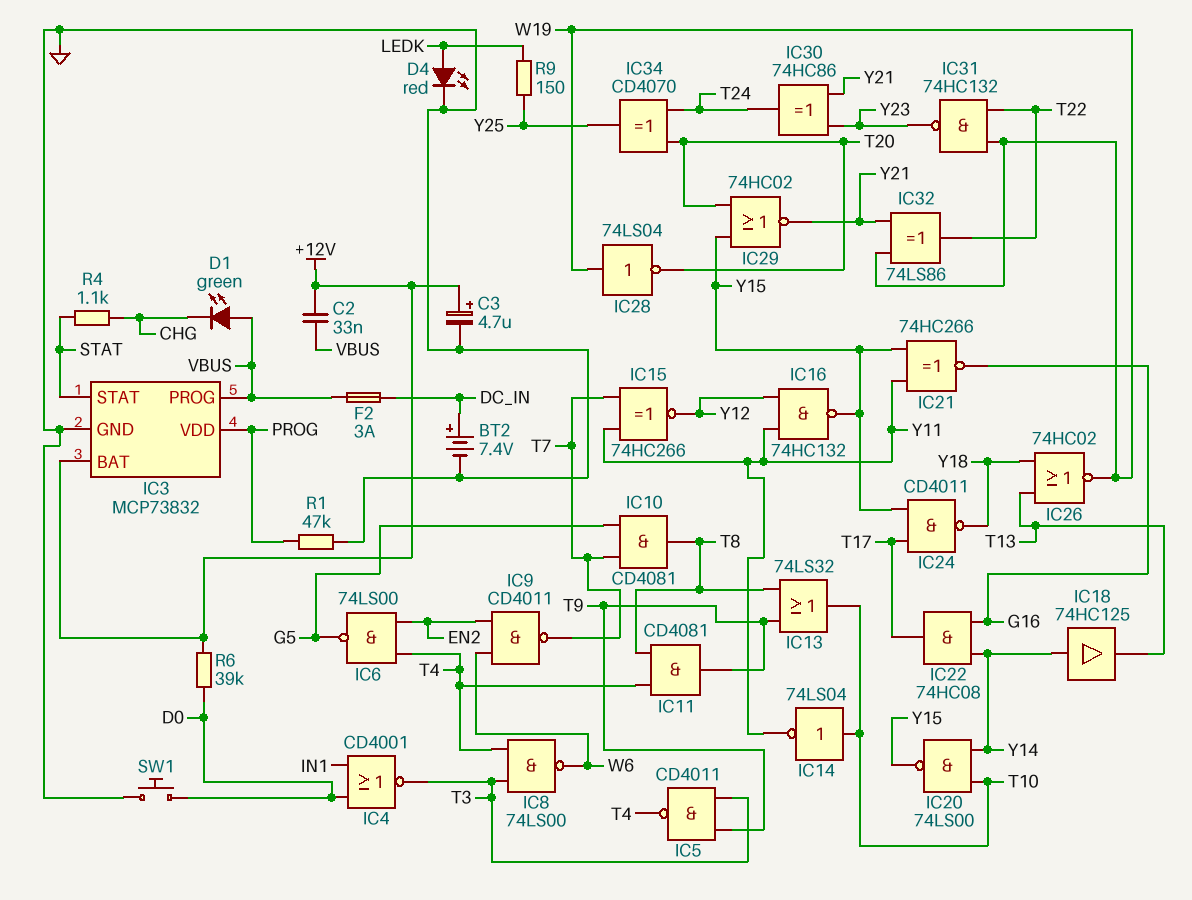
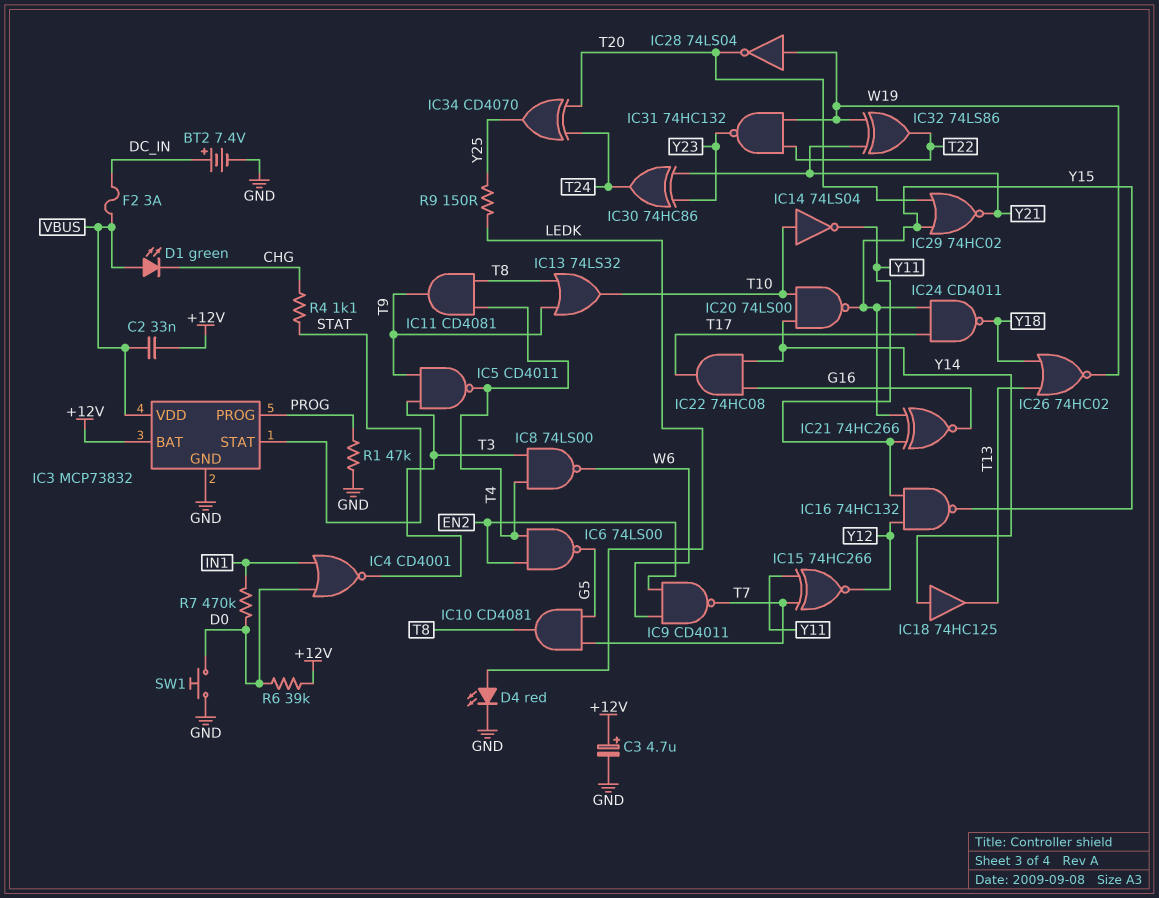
IC3 pin PROG: VBUS -> PROG
IC3 pin VDD: PROG -> VBUS
R7: none -> 470k (D0, IN1)

